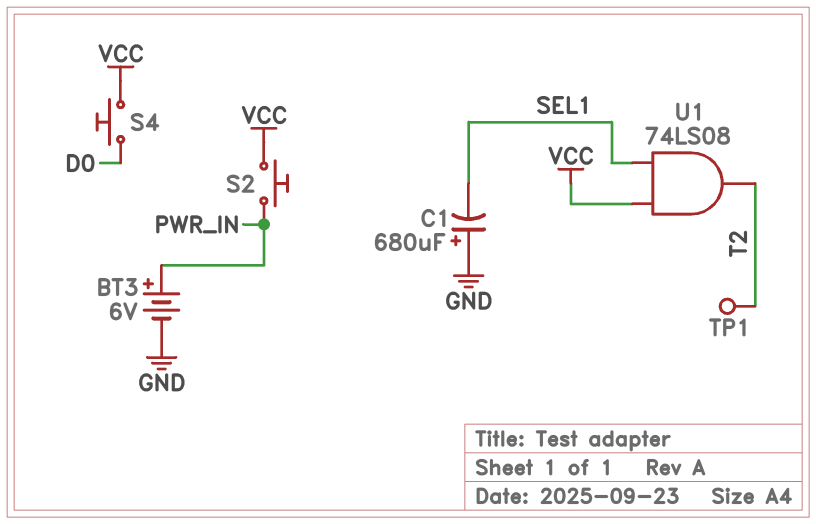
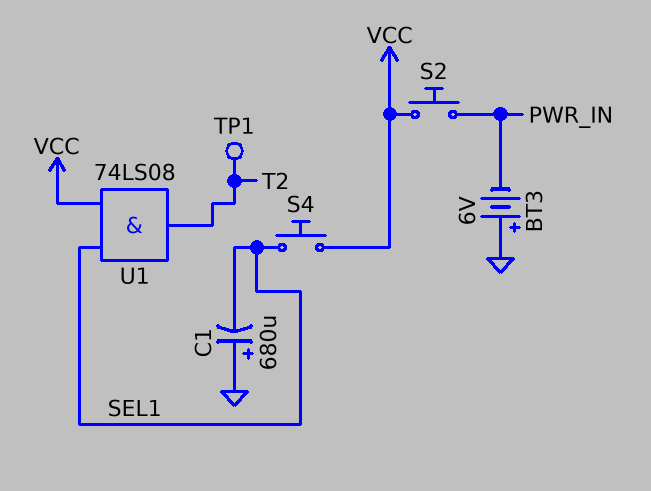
BT3: 6V (plus PWR_IN, minus GND) -> 6V (plus GND, minus PWR_IN)
S4: button (D0, VCC) -> button (SEL1, VCC)

